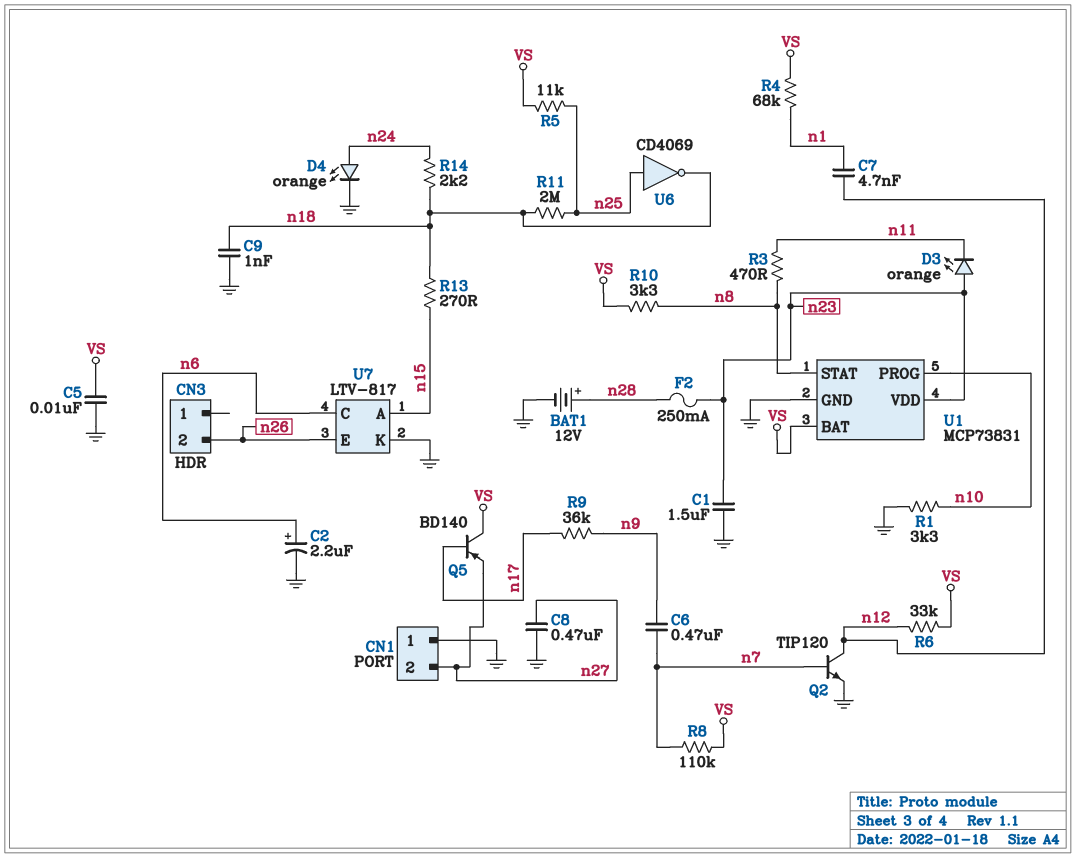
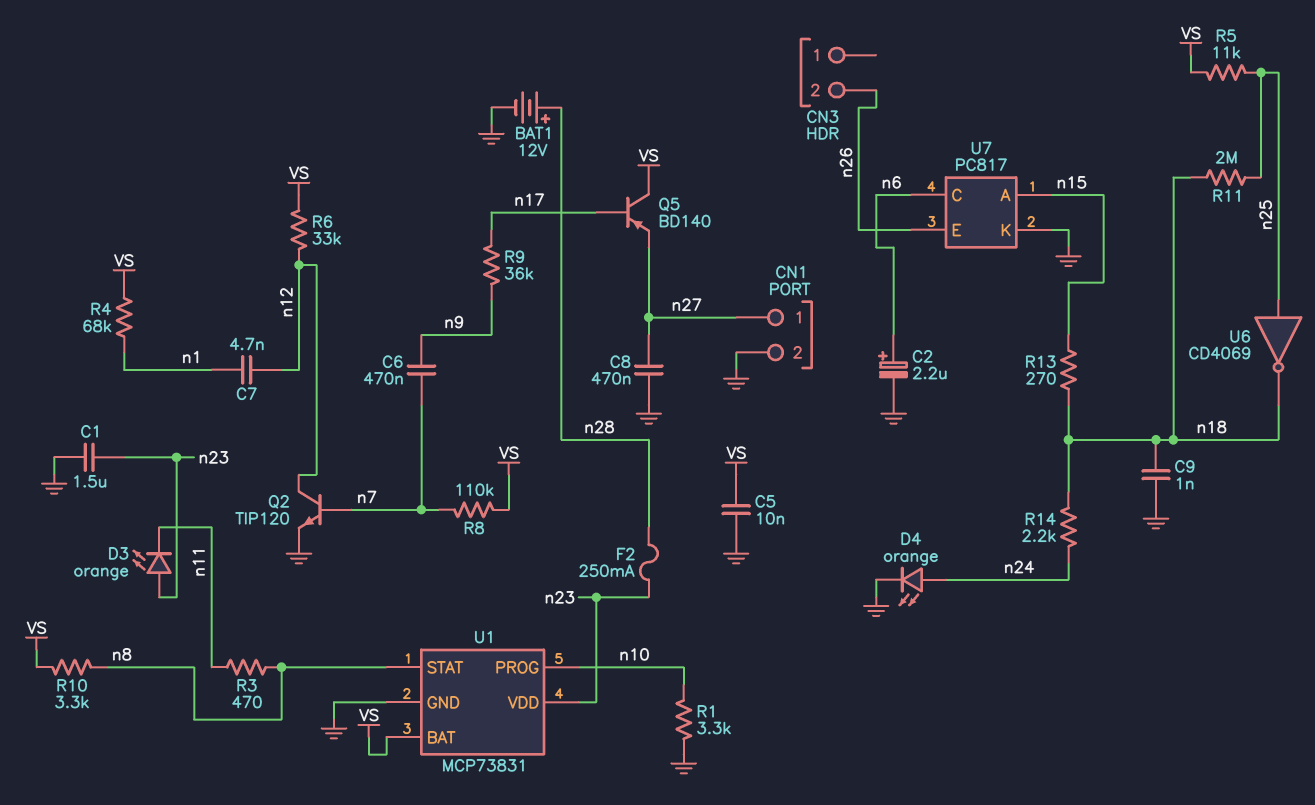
CN1 pin 1: GND -> n27
CN1 pin 2: n27 -> GND
U7: LTV-817 -> PC817

